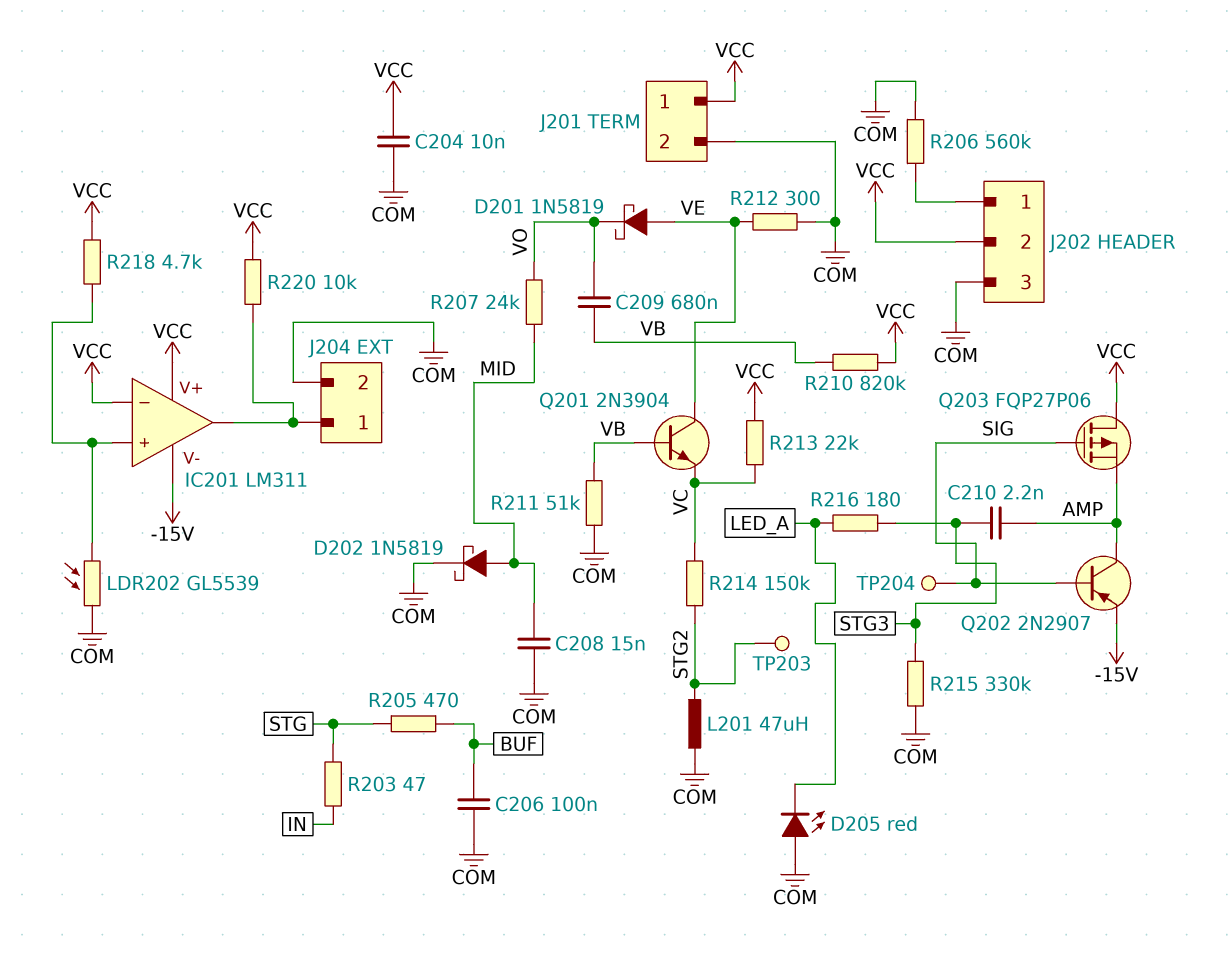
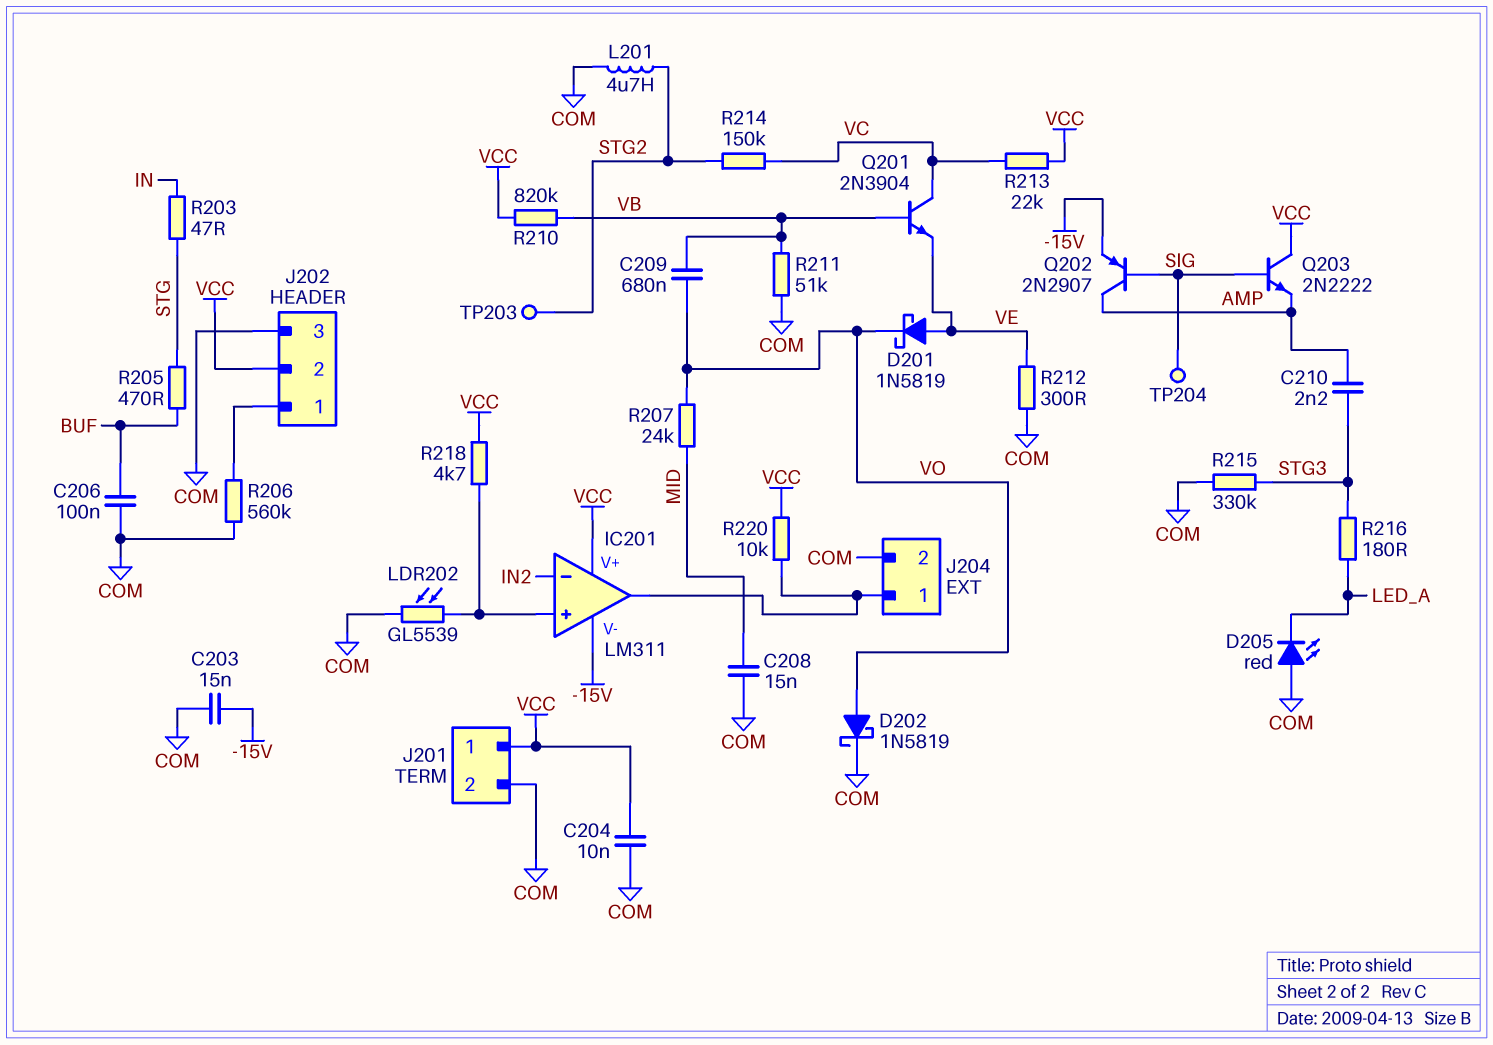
C203: none -> 15nF (-15V, COM)
D202: schottky 1N5819 (A MID, K COM) -> schottky 1N5819 (A VO, K COM)
IC201 pin in-: VCC -> IN2
L201: 47uH (COM, STG2) -> 4.7uH (COM, STG2)
Q201: NPN 2N3904 (B VB, C VE, E VC) -> NPN 2N3904 (B VB, C VC, E VE)
Q203: PMOS FQP27P06 (G SIG, D VCC, S AMP) -> NPN 2N2222 (B SIG, C VCC, E AMP)

